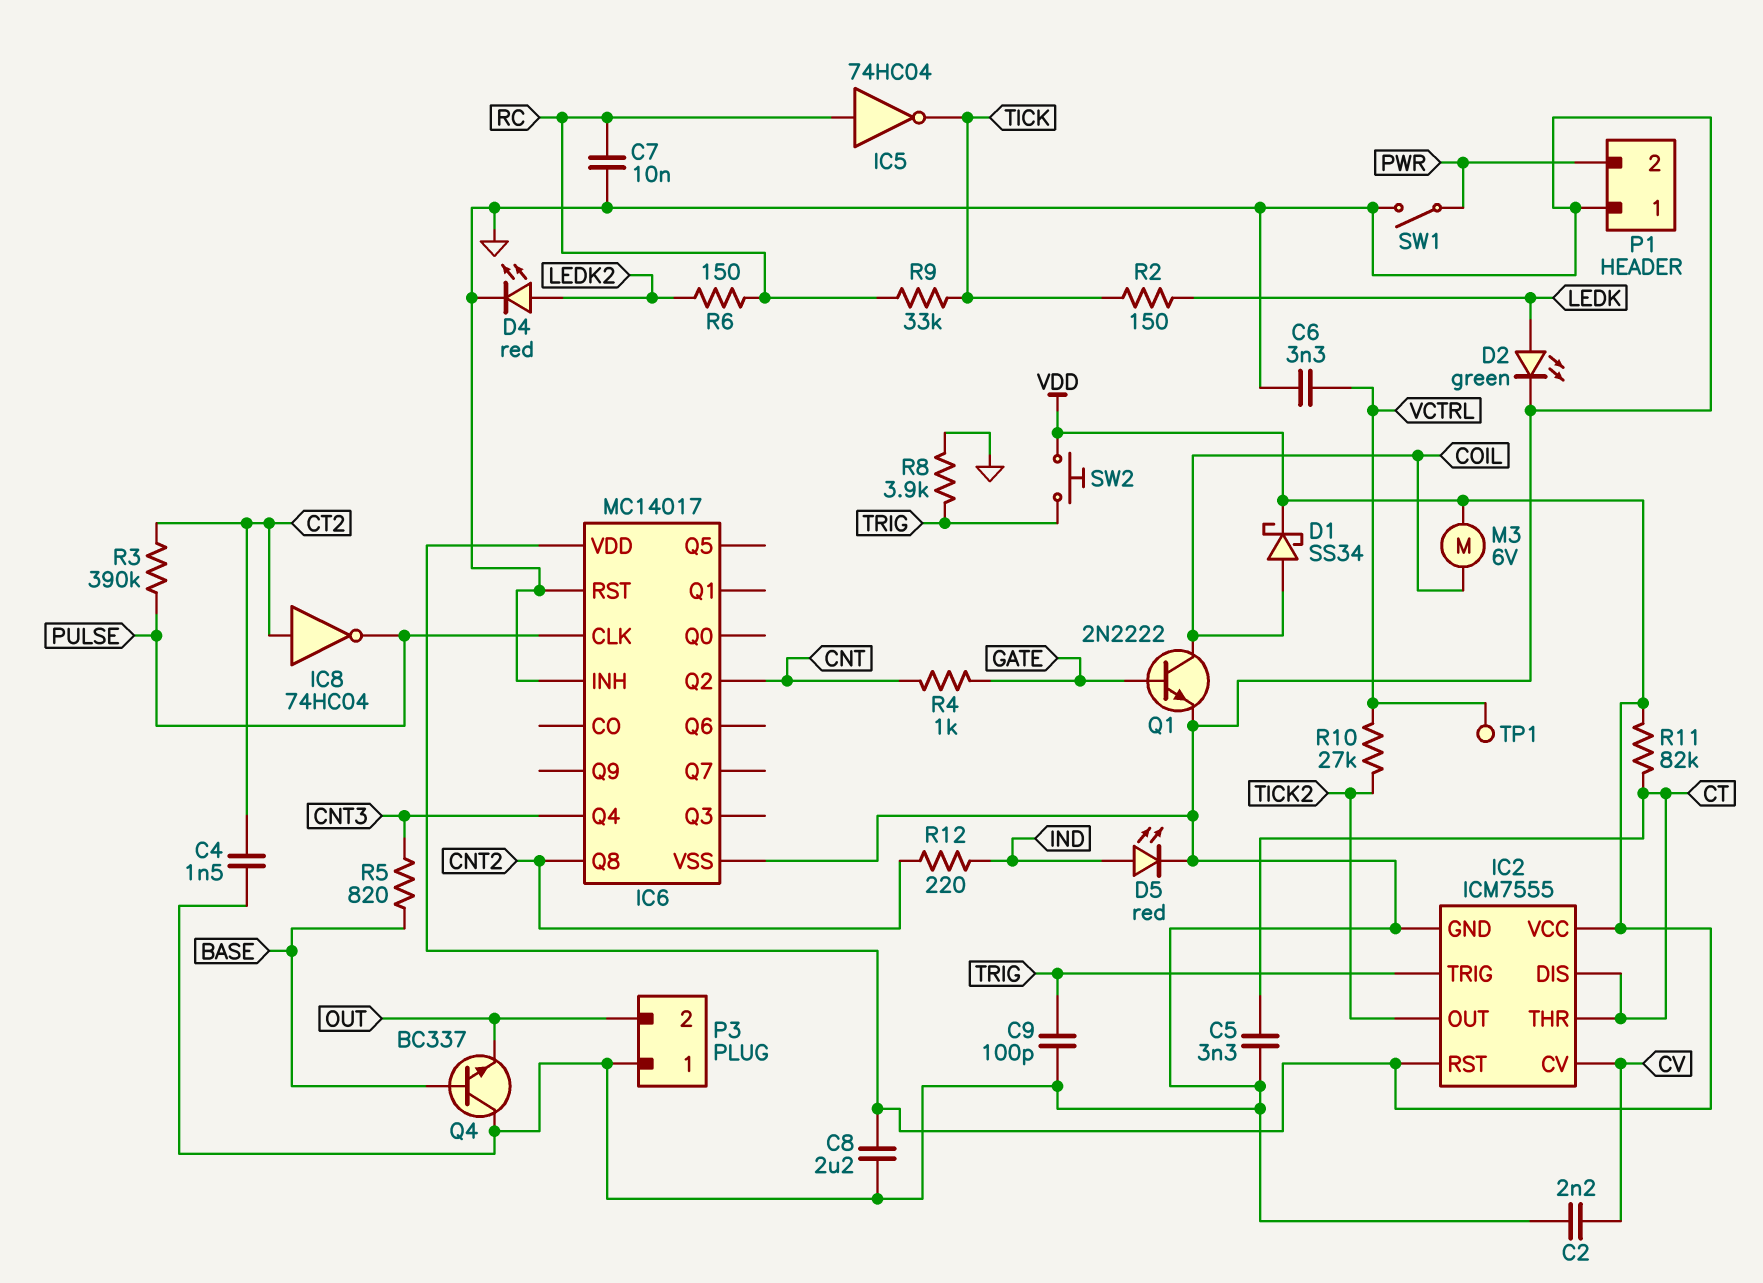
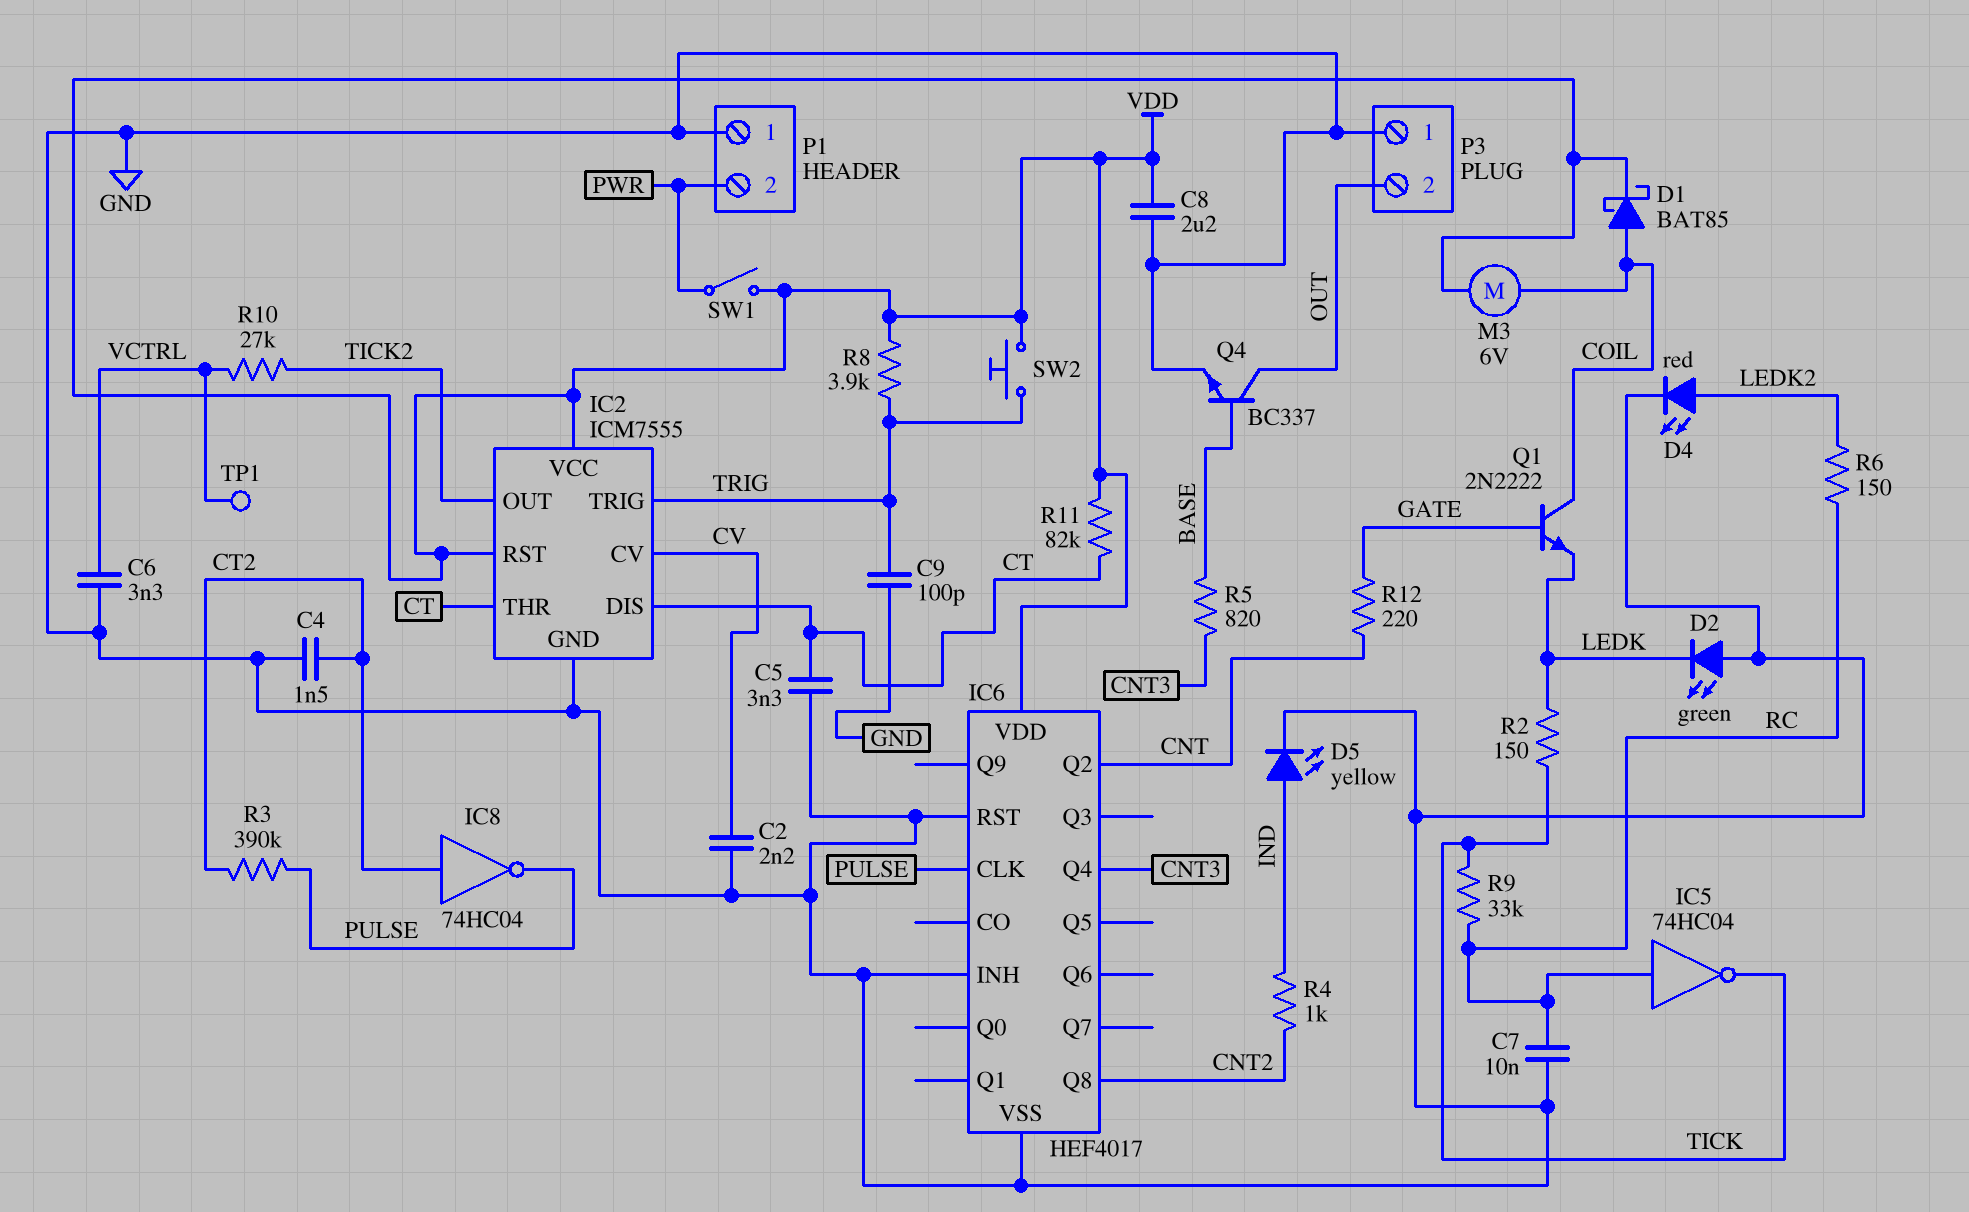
D1: schottky SS34 (A COIL, K VDD) -> schottky BAT85 (A COIL, K VDD)
D2: LED green (A LEDK, K GND) -> LED green (A GND, K LEDK)
D5: LED red (A IND, K GND) -> LED yellow (A IND, K GND)
IC6: MC14017 -> HEF4017
Q1: NPN 2N2222 (B GATE, C COIL, E GND) -> NPN 2N2222 (B GATE, C COIL, E LEDK)
Q4: NPN BC337 (B BASE, C GND, E OUT) -> NPN BC337 (B BASE, C OUT, E GND)
R4: 1k (CNT, GATE) -> 1k (CNT2, IND)
R8: 3.9k (GND, TRIG) -> 3.9k (TRIG, VDD)
R12: 220 (CNT2, IND) -> 220 (CNT, GATE)
SW1: switch (GND, PWR) -> switch (PWR, VDD)

